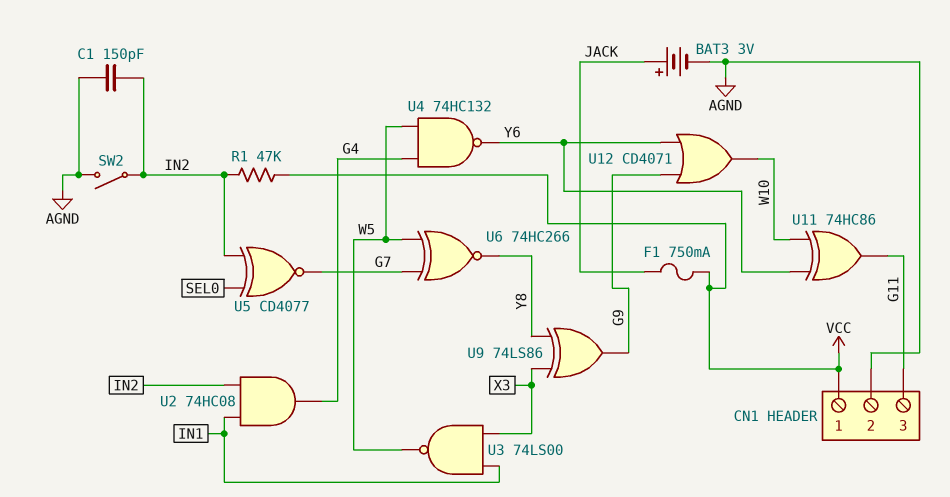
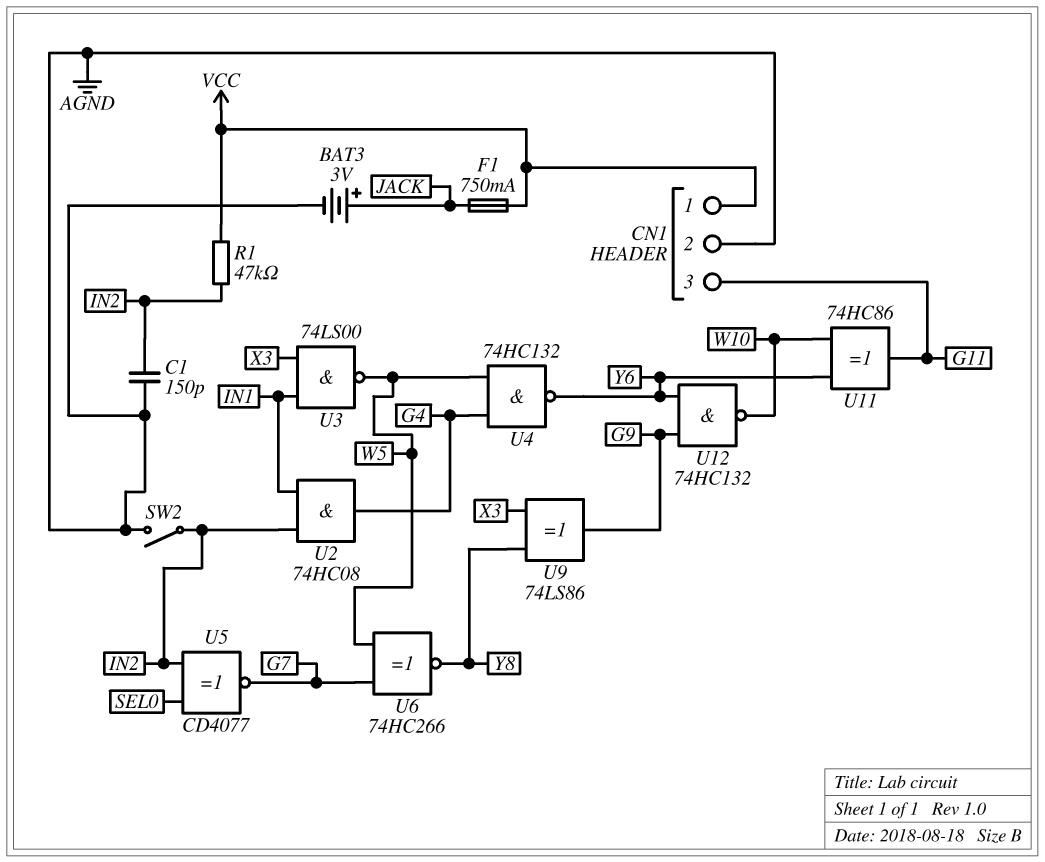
U12: OR CD4071 (in G9, in Y6, out W10) -> NAND 74HC132 (in G9, in Y6, out W10)

